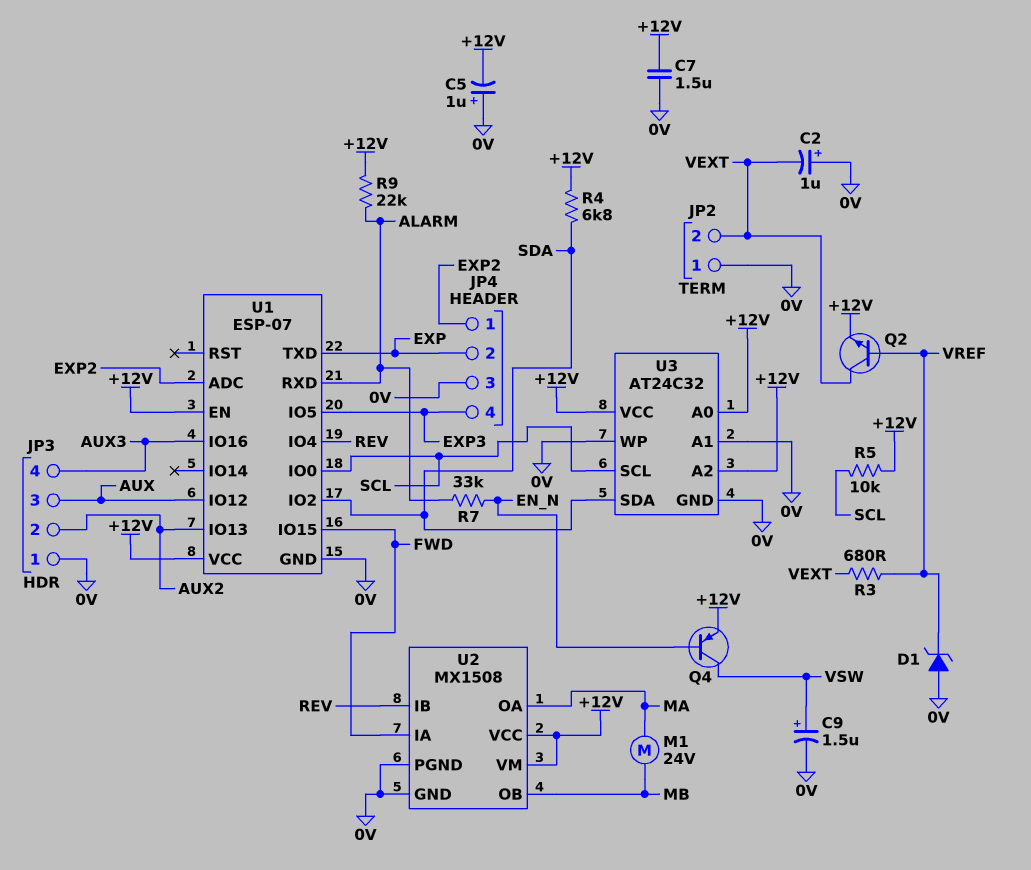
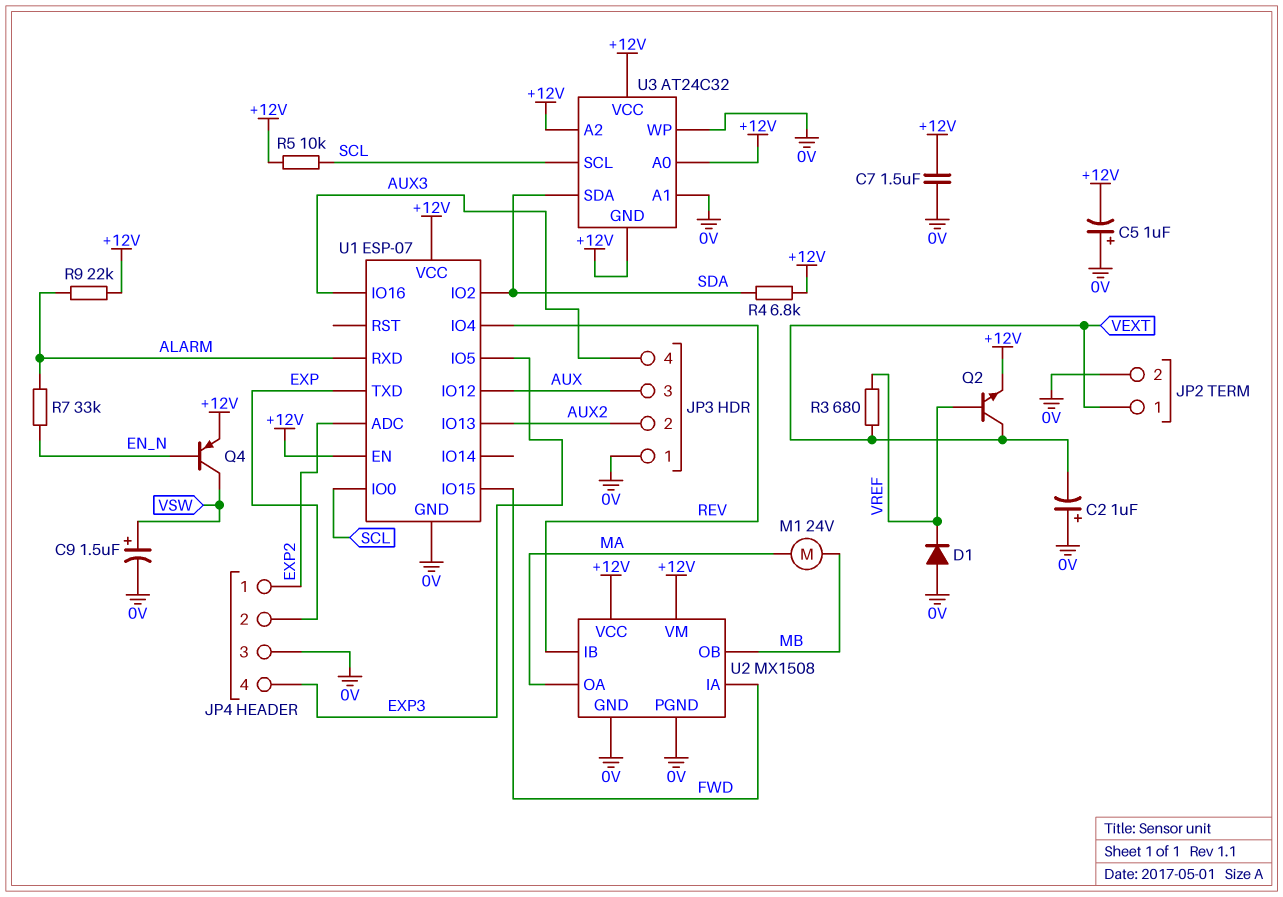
D1: zener (A 0V, K VREF) -> diode (A 0V, K VREF)
JP2 pin 1: 0V -> VEXT
JP2 pin 2: VEXT -> 0V
U3 pin GND: 0V -> +12V

